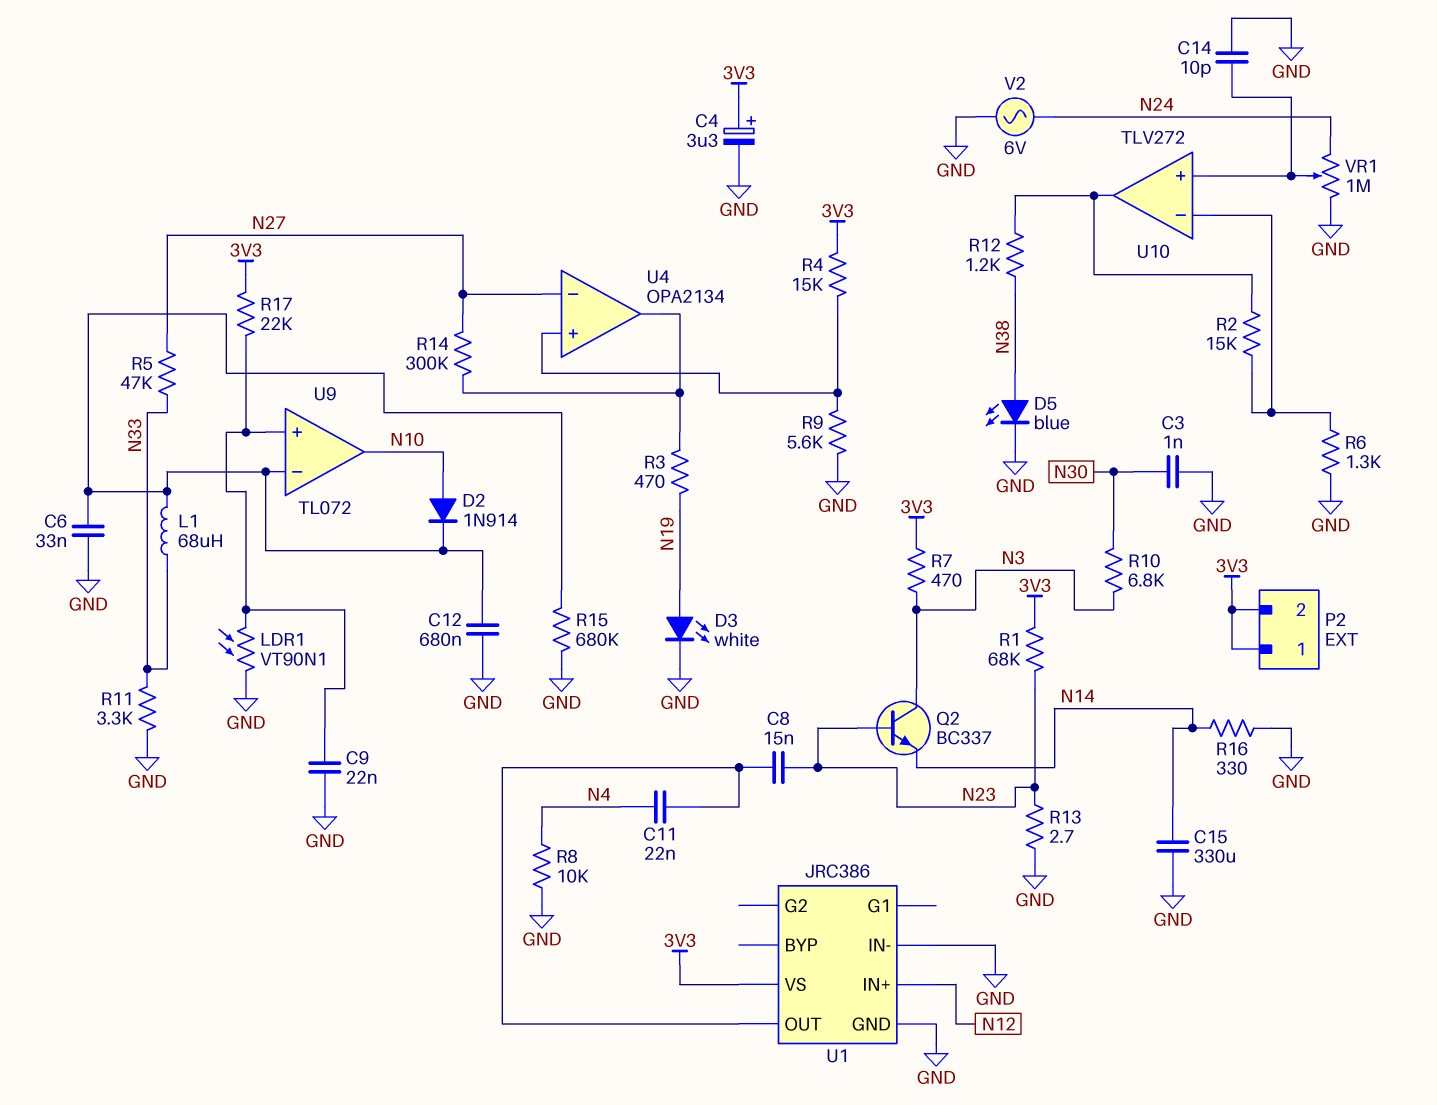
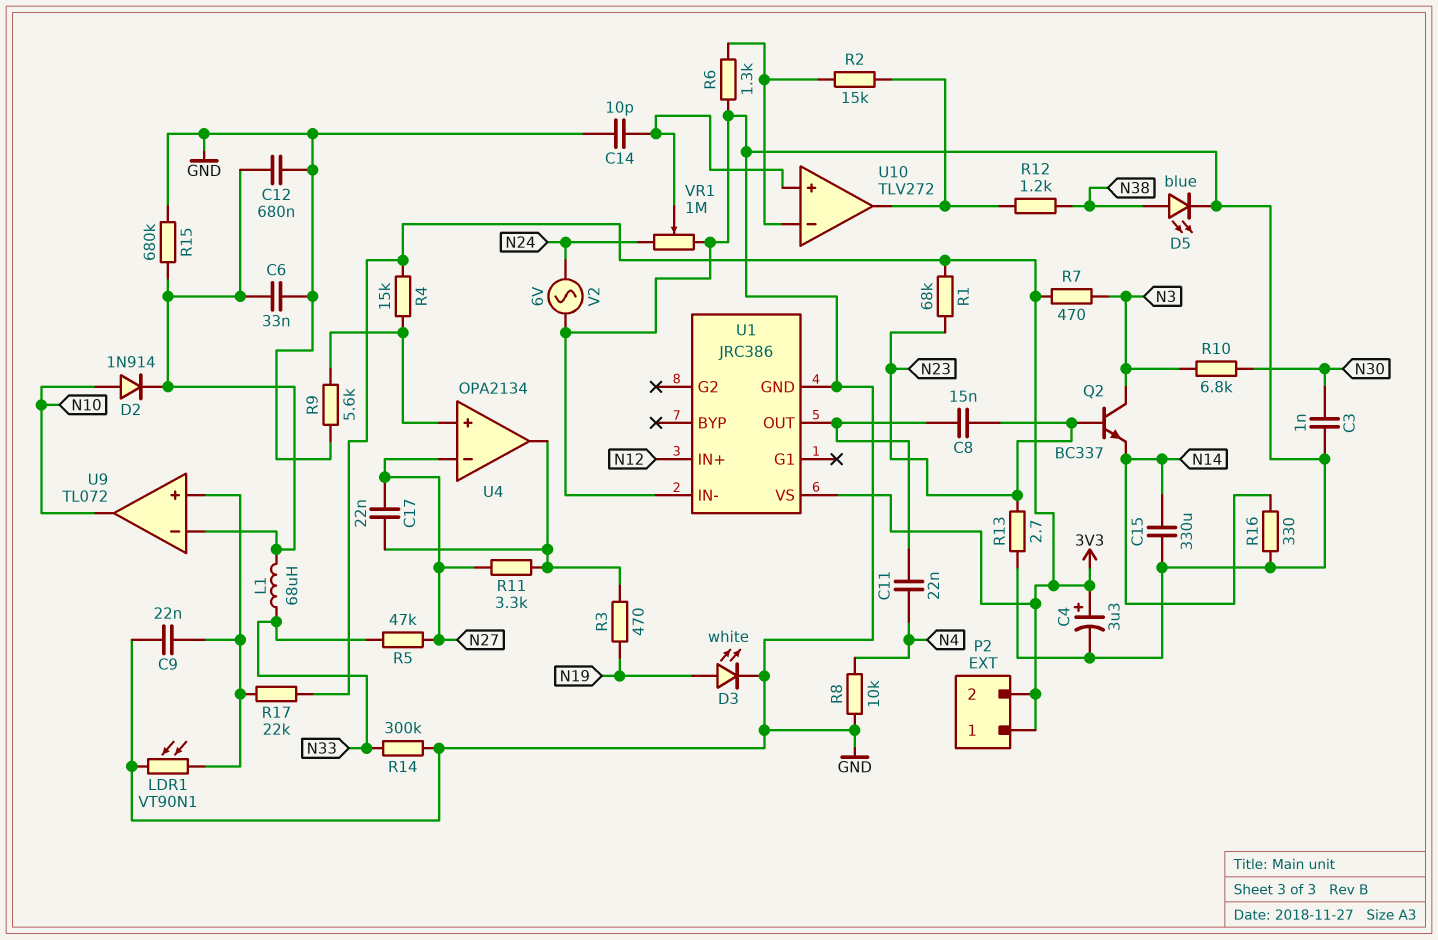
C17: none -> 22nF (N27, U4/out)
R11: 3.3k (GND, N33) -> 3.3k (N27, U4/out)
R14: 300k (N27, U4/out) -> 300k (GND, N33)

